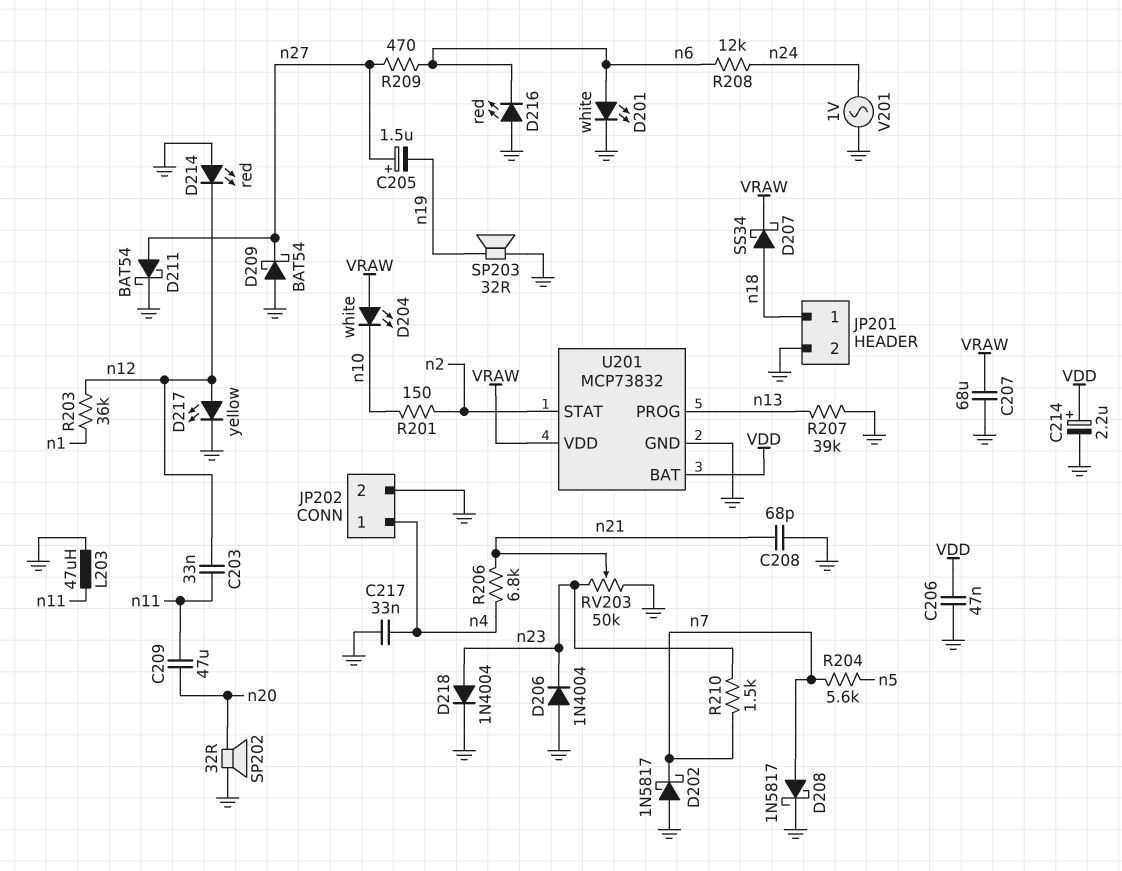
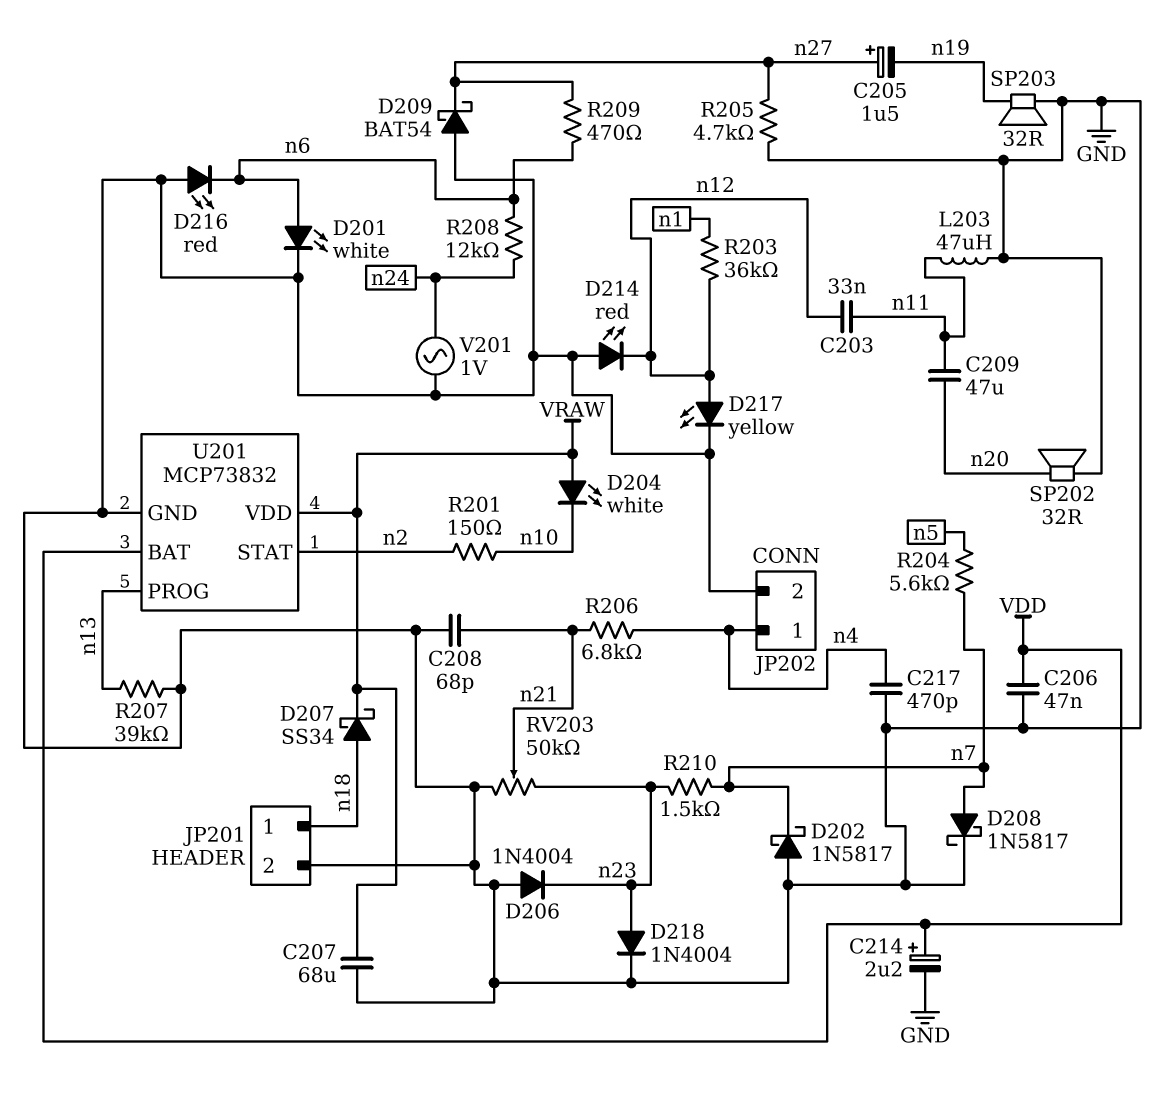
C217: 33nF (GND, n4) -> 470pF (GND, n4)
D211: schottky BAT54 (A n27, K GND) -> none
R205: none -> 4.7k (GND, n27)

